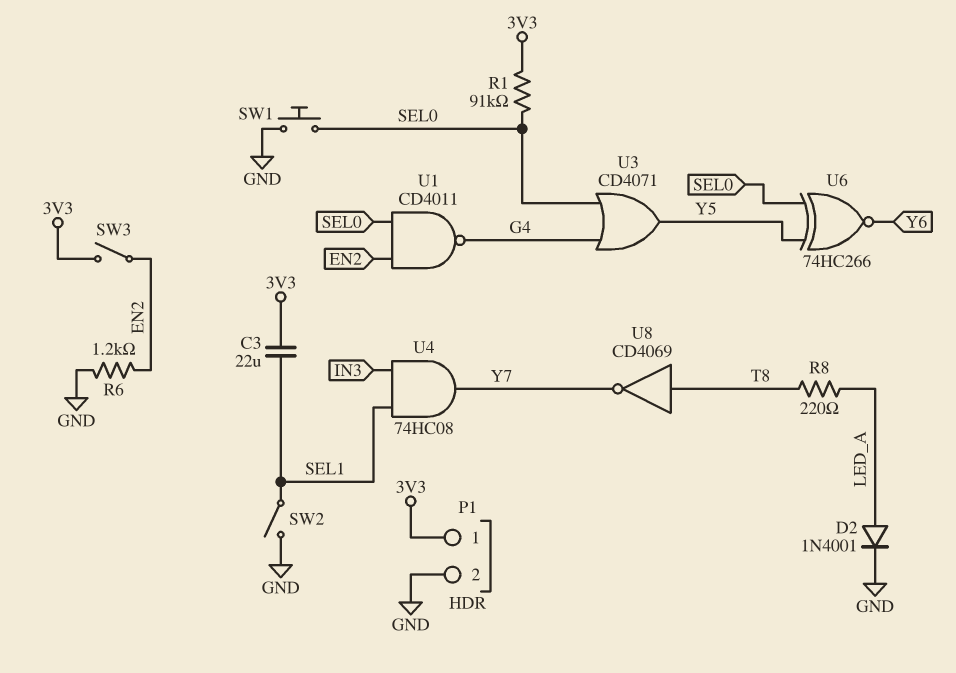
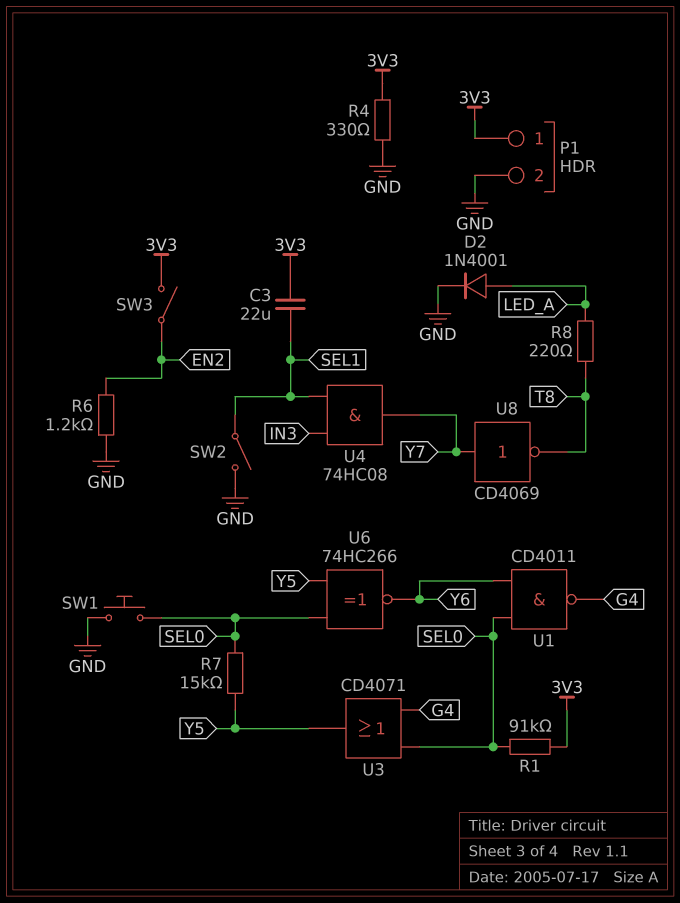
R4: none -> 330 (3V3, GND)
R7: none -> 15k (SEL0, Y5)
U1: NAND CD4011 (in EN2, in SEL0, out G4) -> NAND CD4011 (in SEL0, in Y6, out G4)
U8: NOT CD4069 (in T8, out Y7) -> NOT CD4069 (in Y7, out T8)

